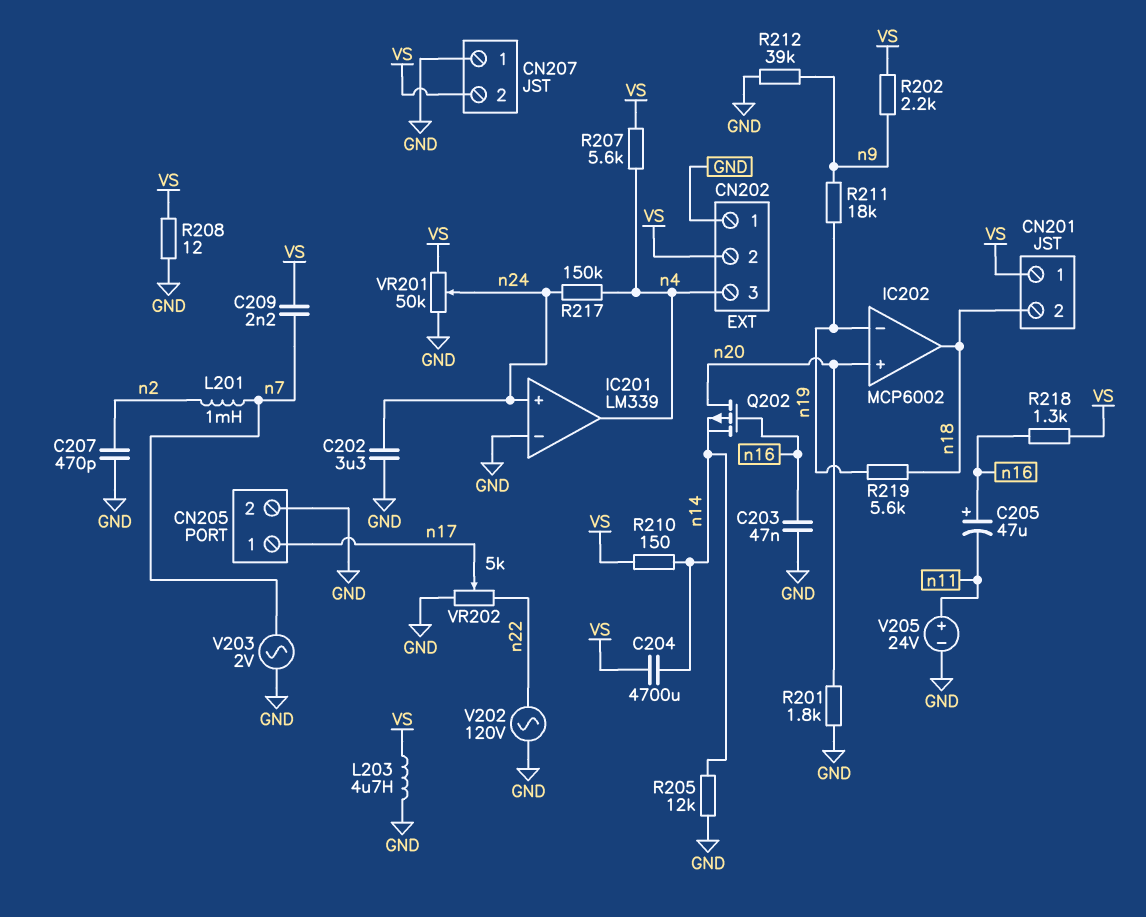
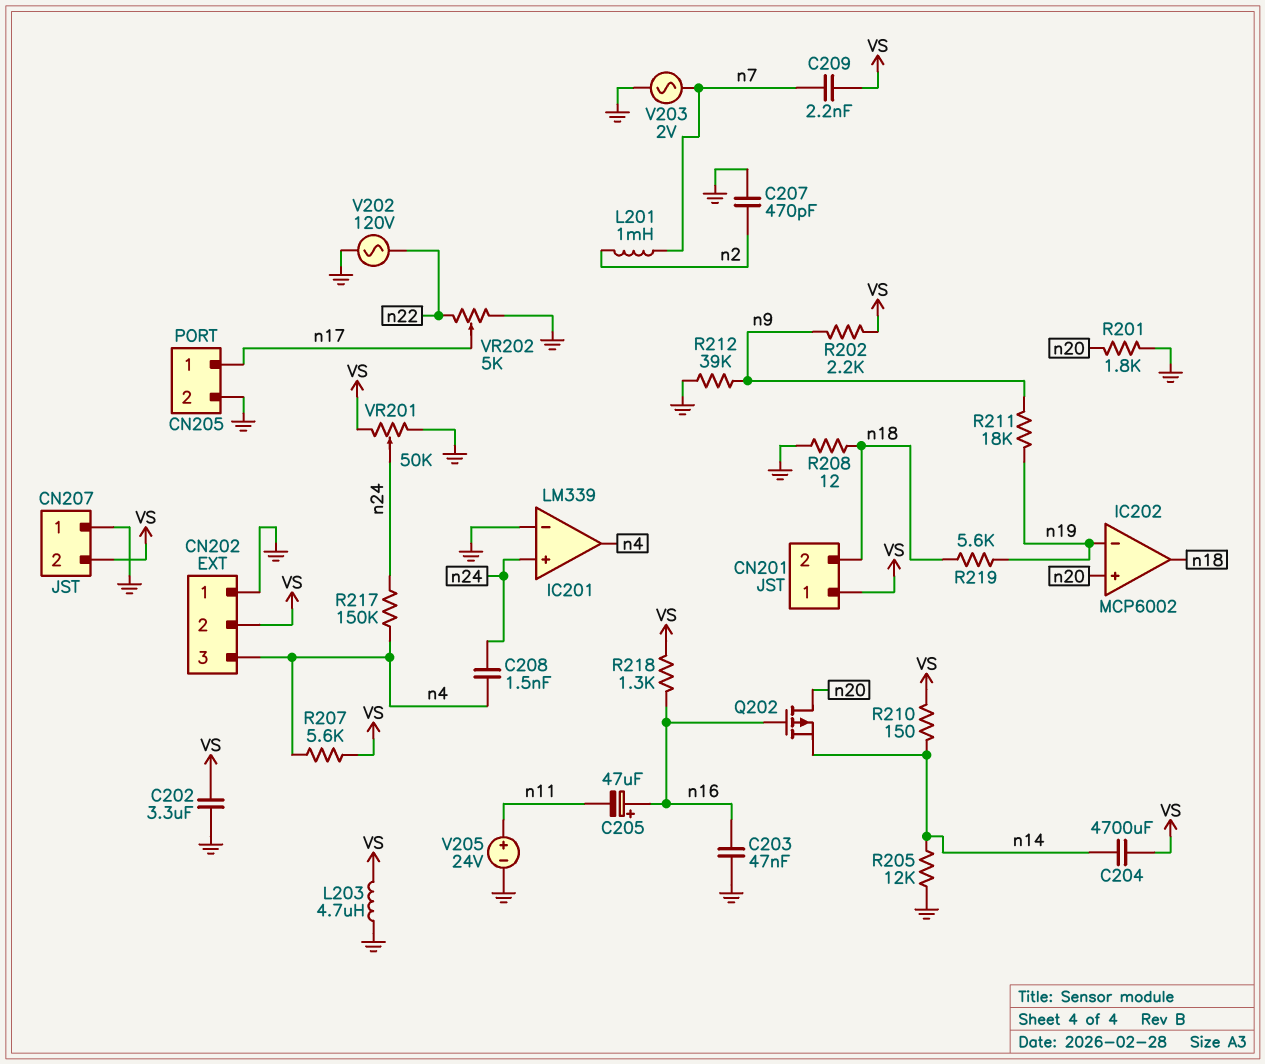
C202: 3.3uF (GND, n24) -> 3.3uF (GND, VS)
C208: none -> 1.5nF (n4, n24)
R208: 12 (GND, VS) -> 12 (GND, n18)

